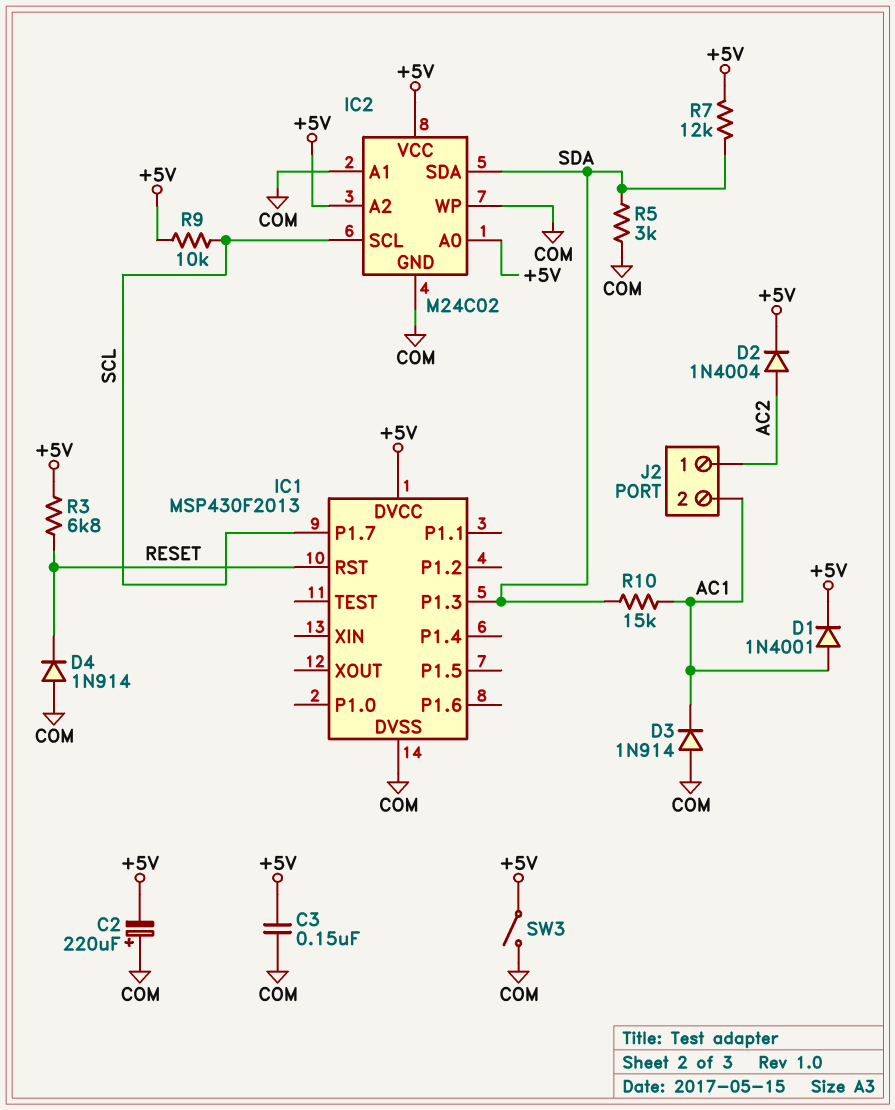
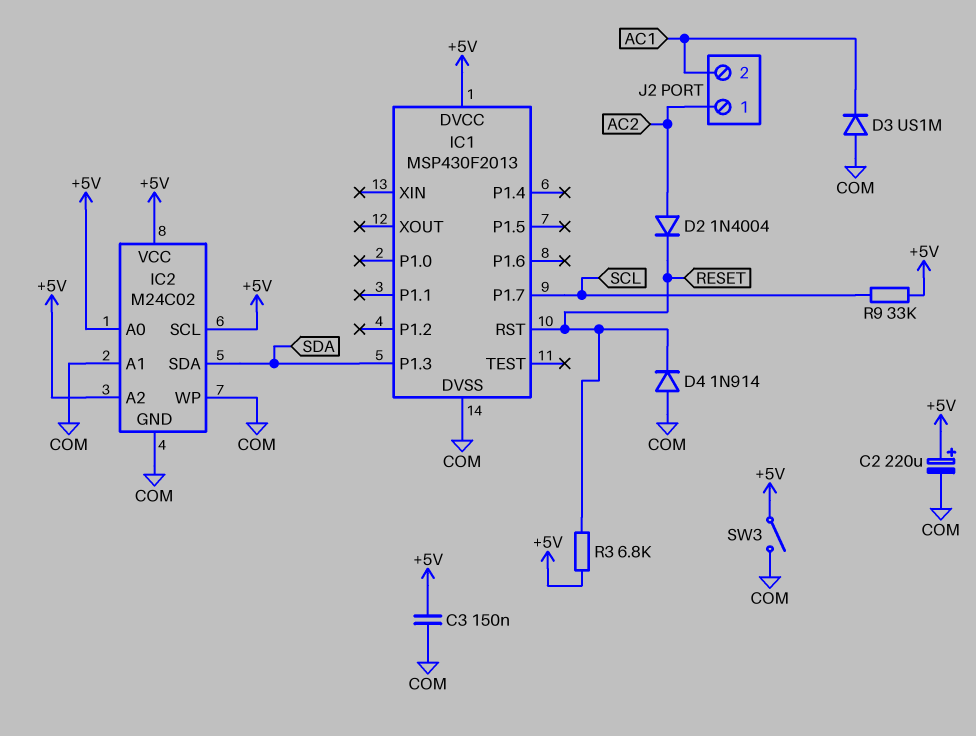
C2: 220uF (plus COM, minus +5V) -> 220uF (plus +5V, minus COM)
D1: diode 1N4001 (A AC1, K +5V) -> none
D2: diode 1N4004 (A AC2, K +5V) -> diode 1N4004 (A AC2, K RESET)
D3: diode 1N914 (A COM, K AC1) -> diode US1M (A COM, K AC1)
IC2 pin SCL: SCL -> +5V
R5: 3k (COM, SDA) -> none
R7: 12k (+5V, SDA) -> none
R9: 10k (+5V, SCL) -> 33k (+5V, SCL)
R10: 15k (AC1, SDA) -> none

